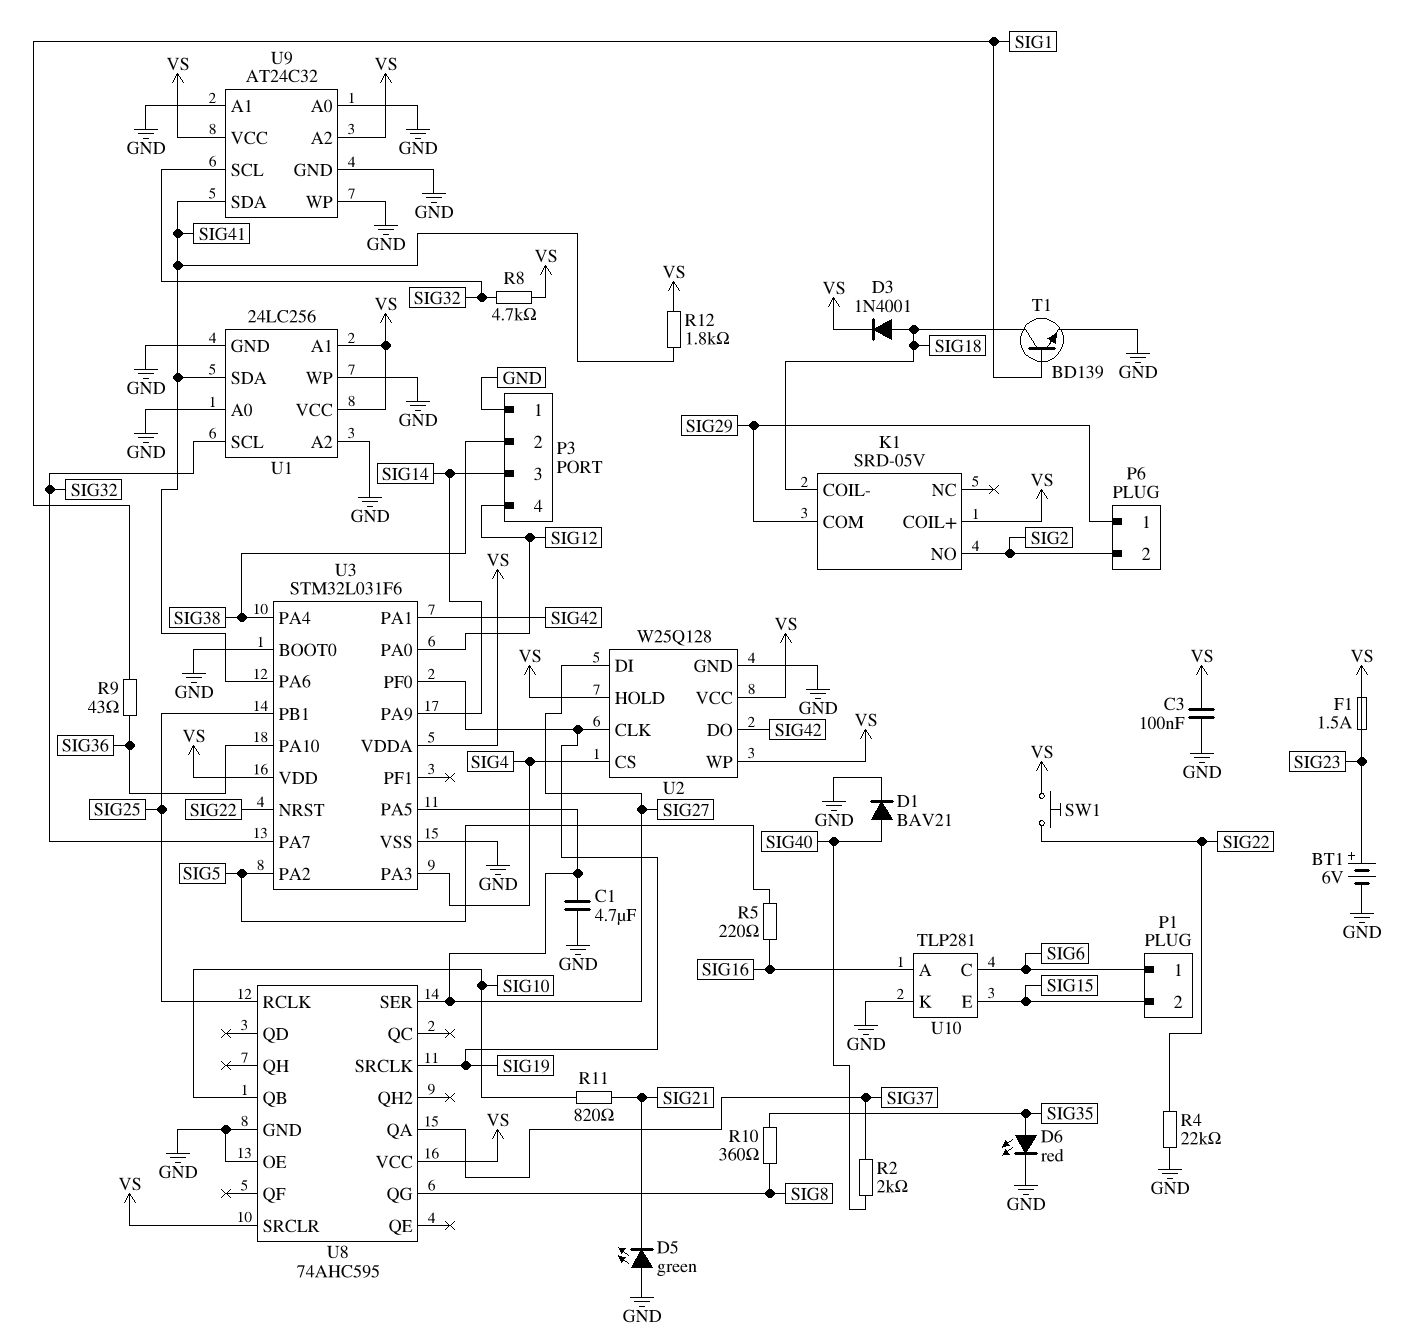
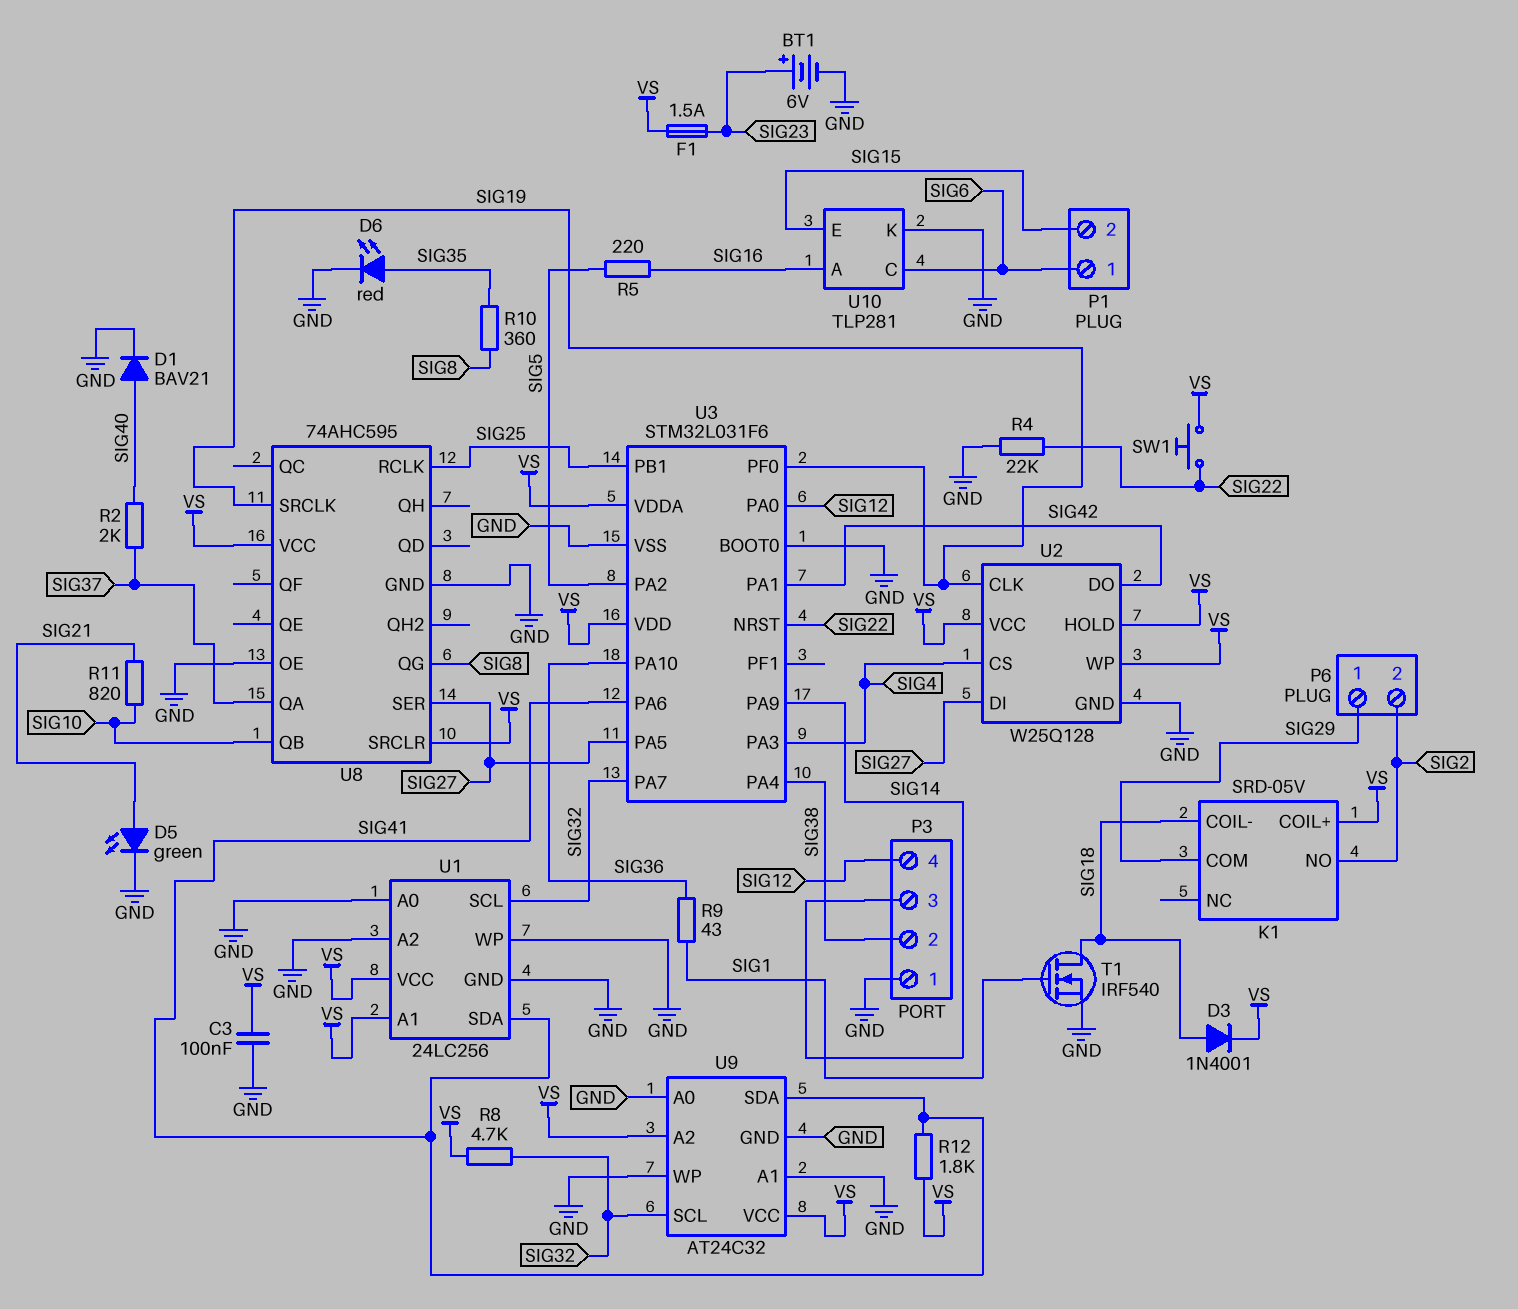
C1: 4.7uF (GND, SIG27) -> none
D5: LED green (A GND, K SIG21) -> LED green (A SIG21, K GND)
T1: NPN BD139 (B SIG1, C SIG18, E GND) -> NMOS IRF540 (G SIG1, D SIG18, S GND)

